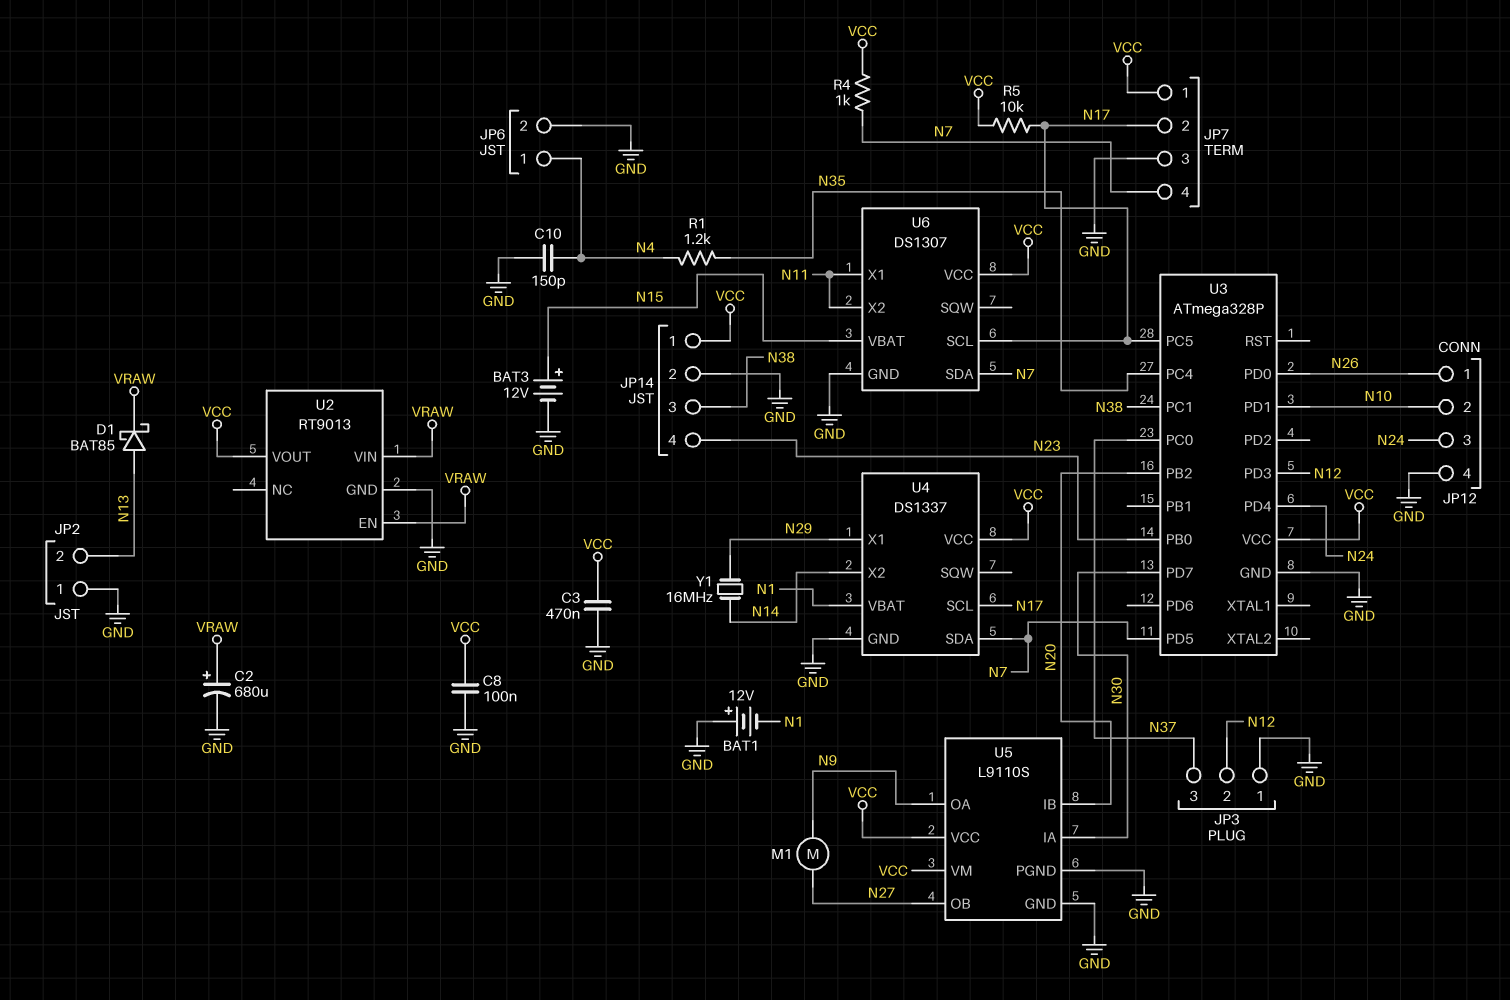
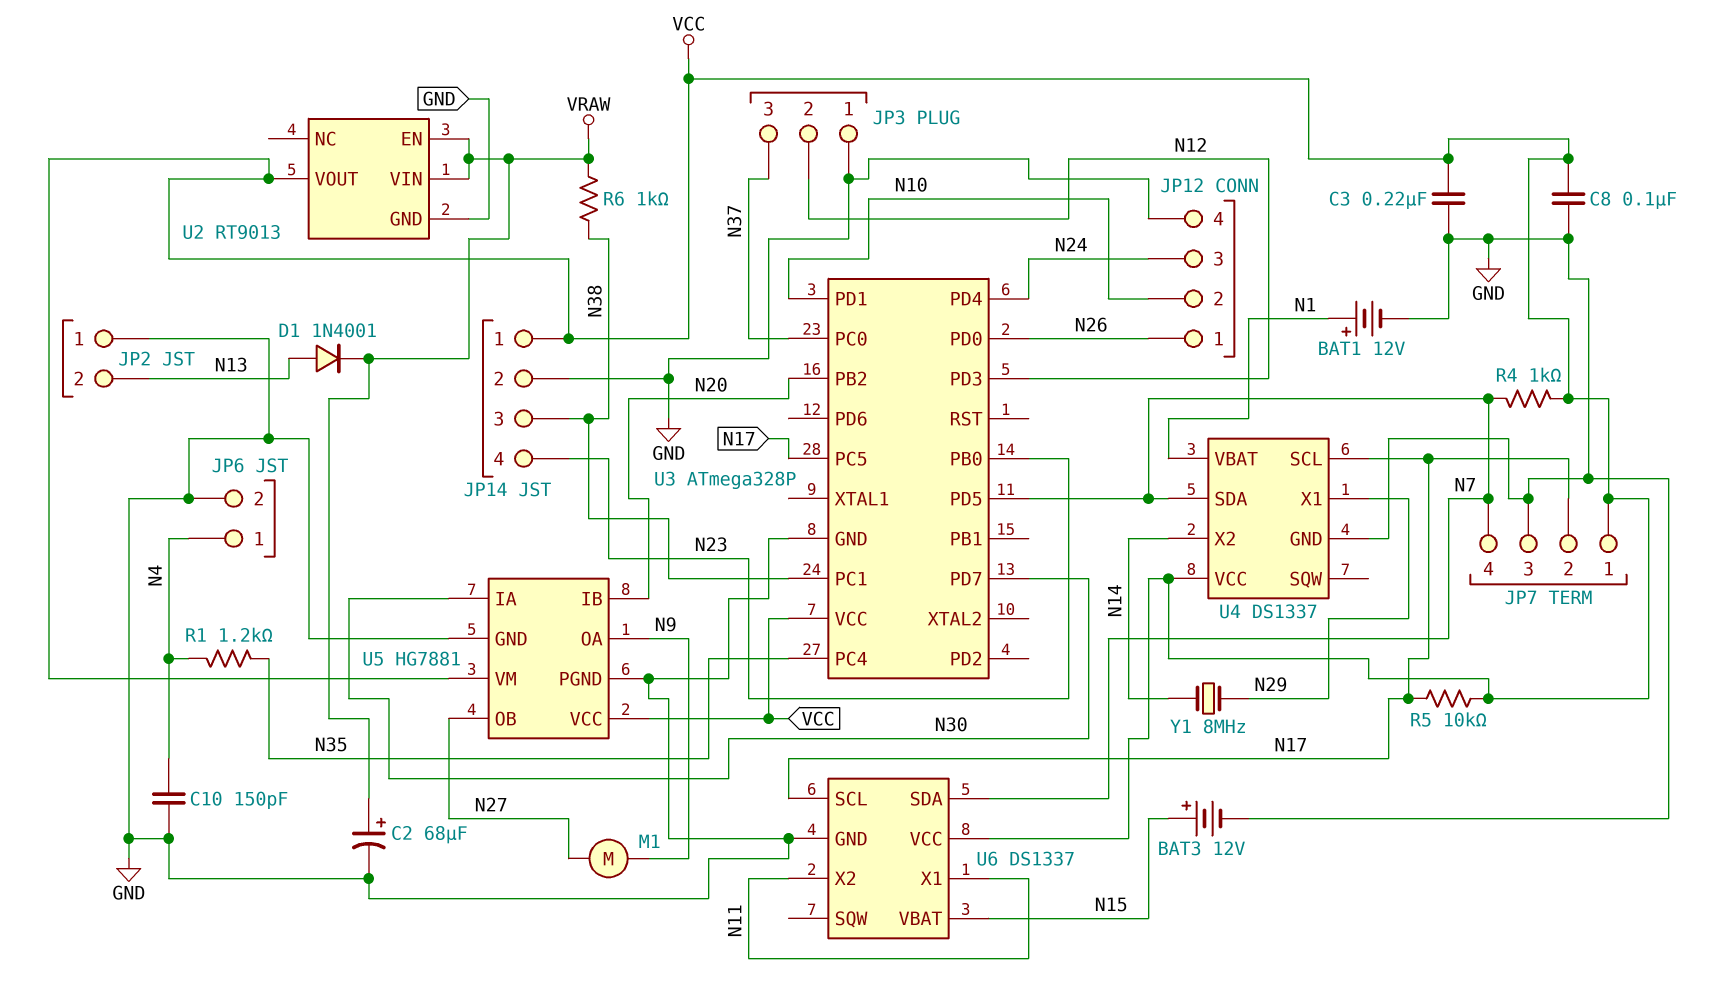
BAT1: 12V (plus GND, minus N1) -> 12V (plus N1, minus GND)
C2: 680uF (plus VRAW, minus GND) -> 68uF (plus VRAW, minus GND)
C3: 470nF (GND, VCC) -> 220nF (GND, VCC)
D1: schottky BAT85 (A N13, K VRAW) -> diode 1N4001 (A N13, K VRAW)
R6: none -> 1k (N38, VRAW)
U5: L9110S -> HG7881
U6: DS1307 -> DS1337
Y1: 16MHz (N14, N29) -> 8MHz (N14, N29)

